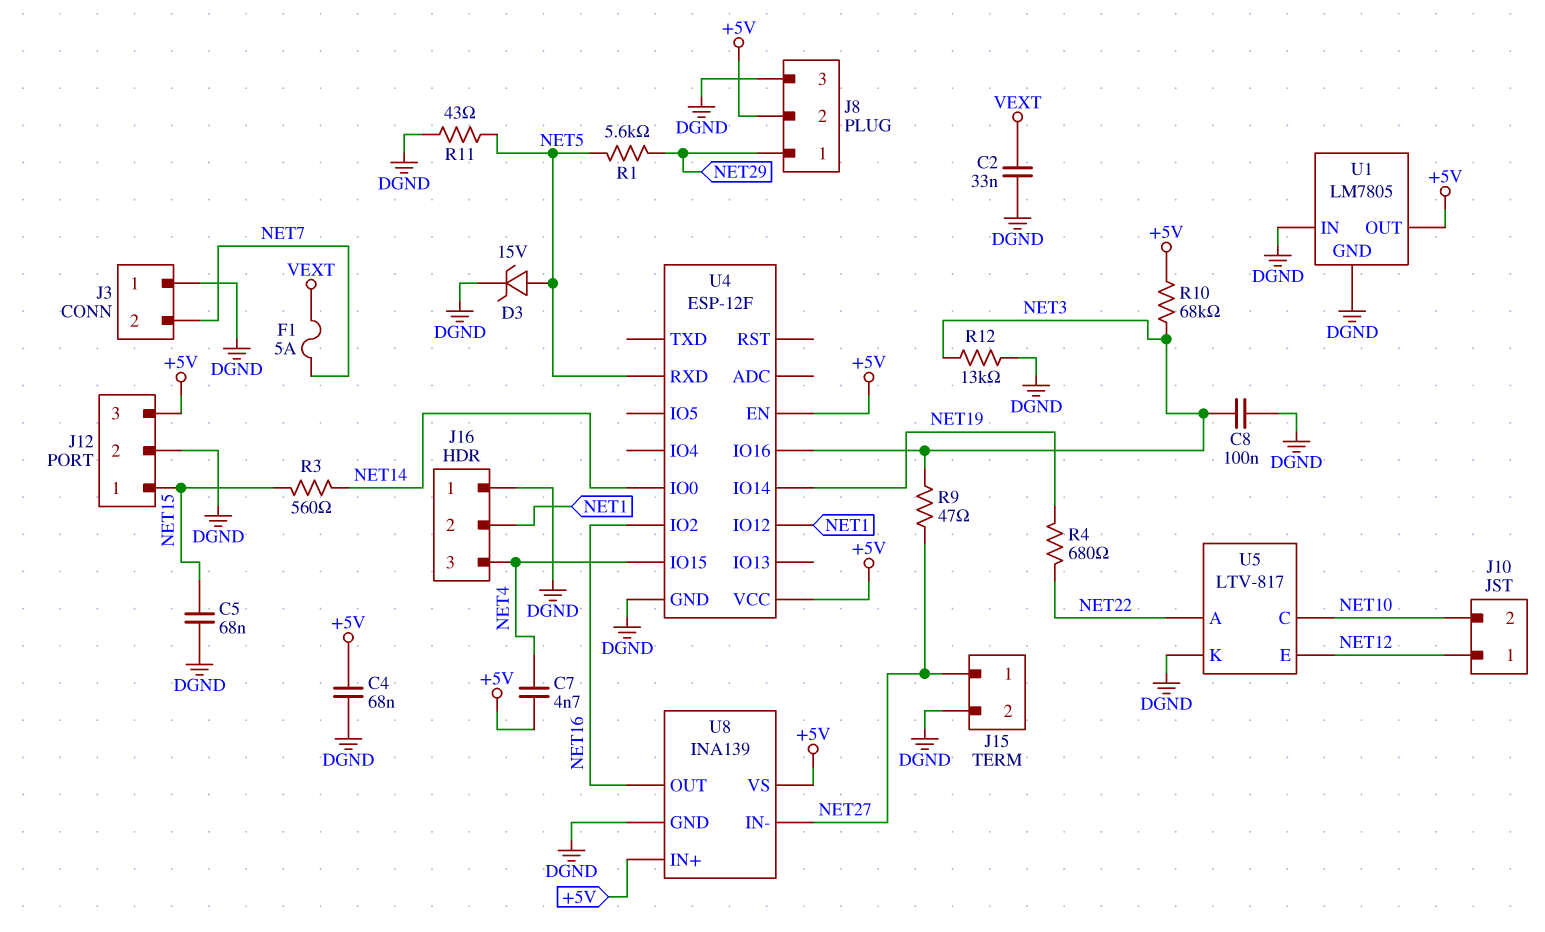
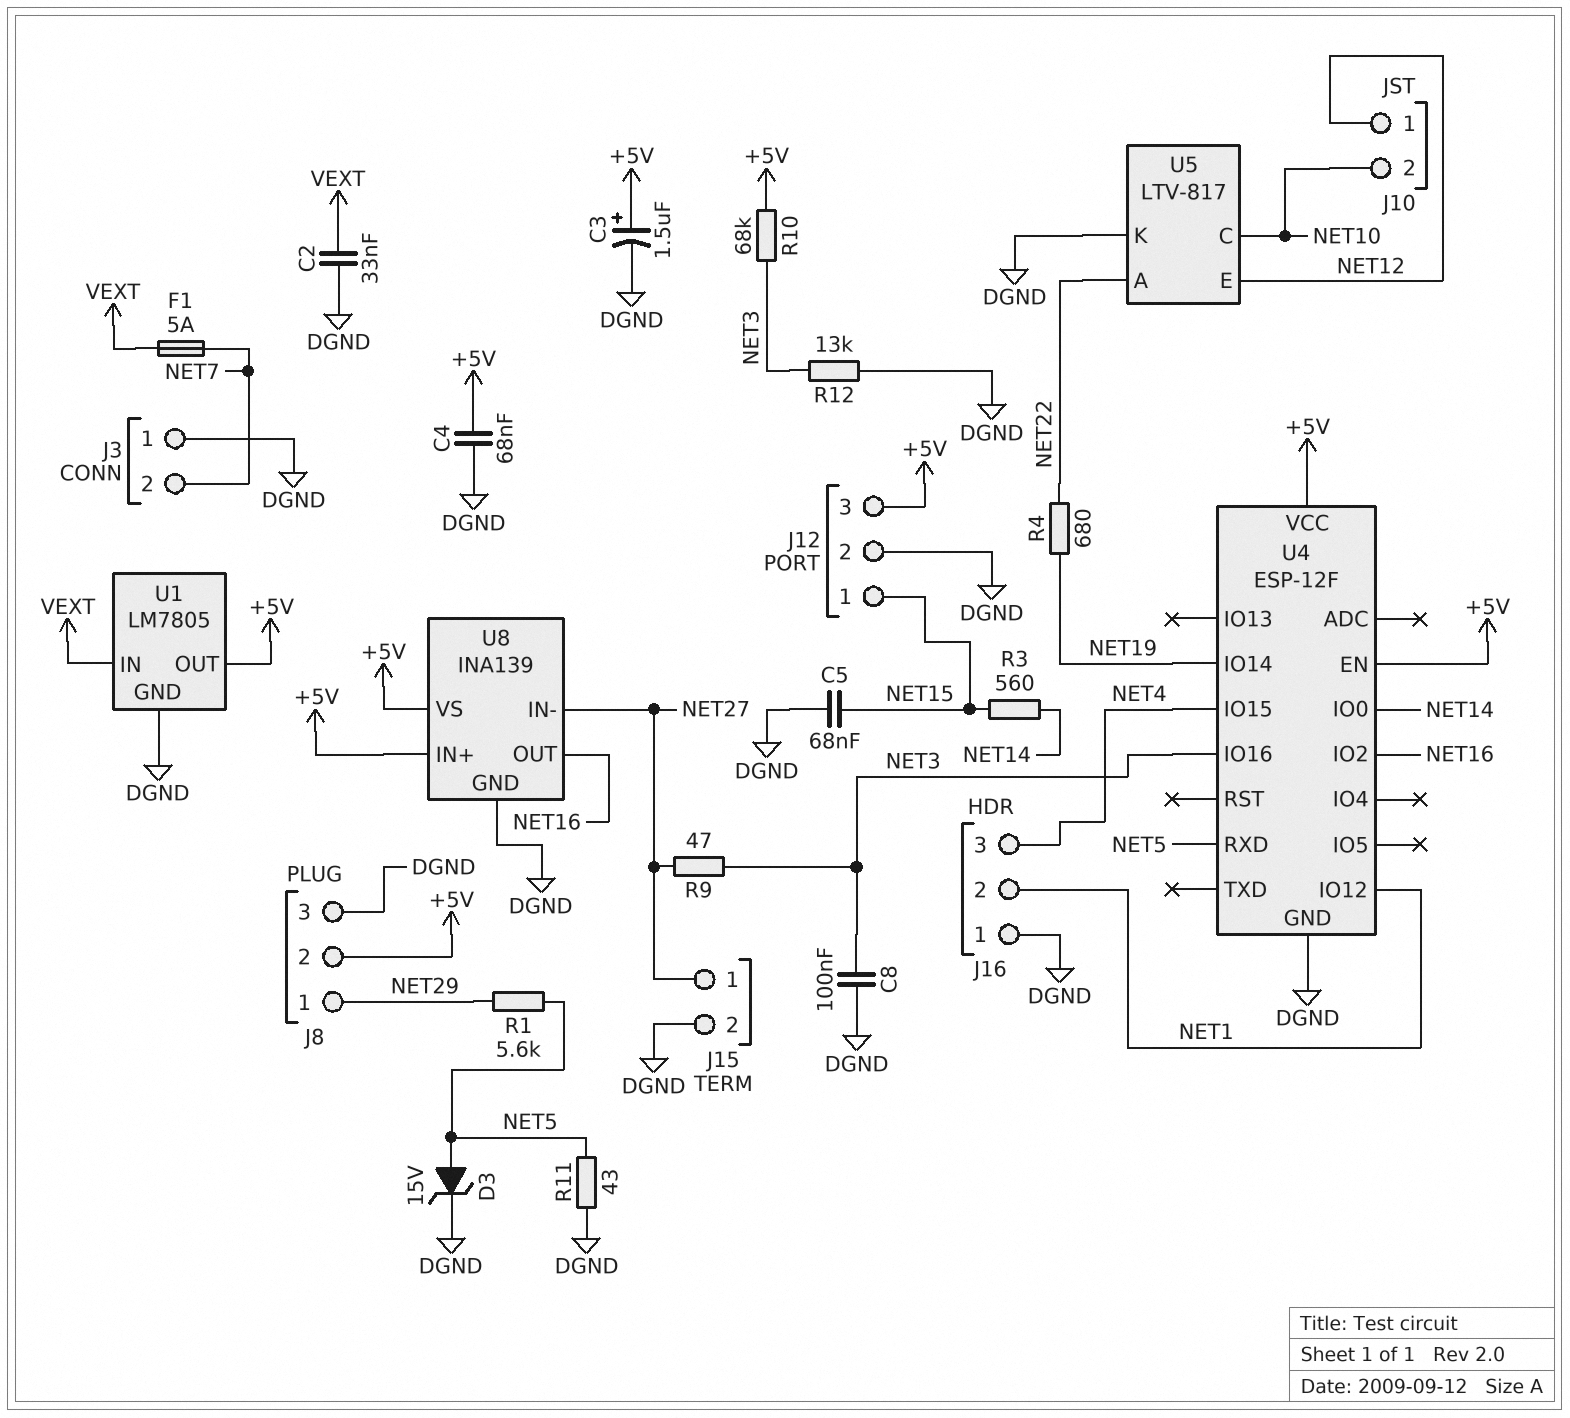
C3: none -> 1.5uF (plus +5V, minus DGND)
C7: 4.7nF (+5V, NET4) -> none
U1 pin IN: DGND -> VEXT

